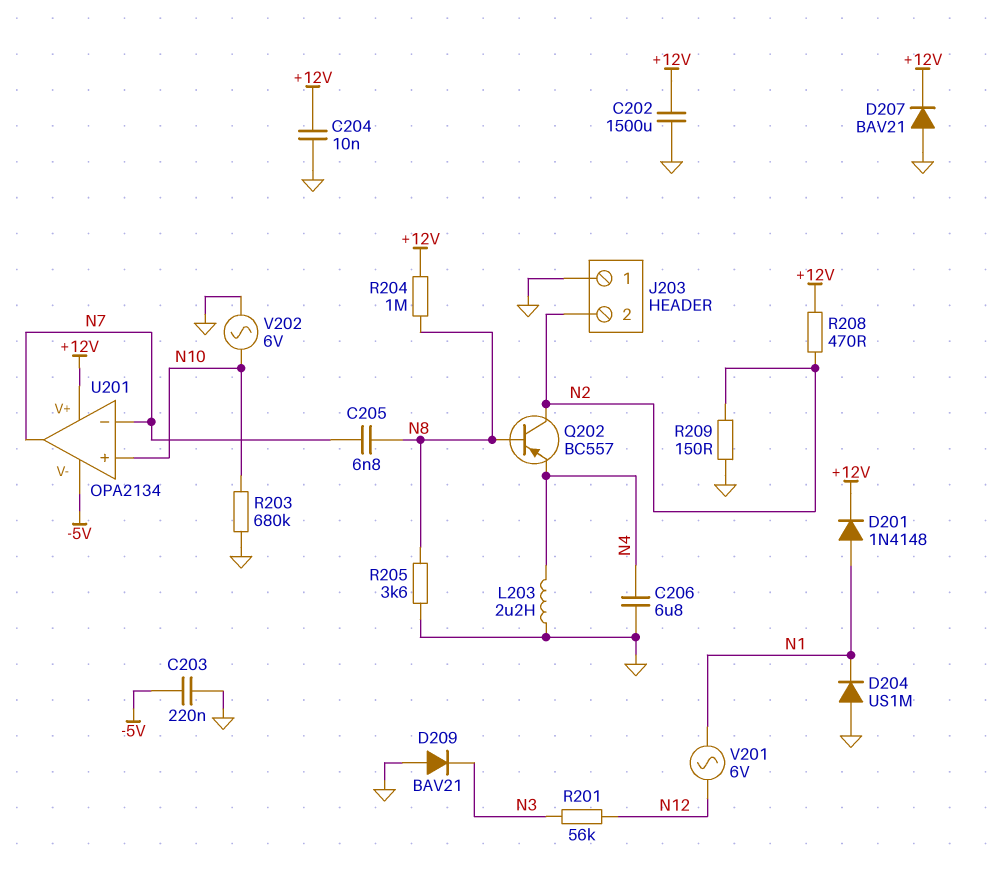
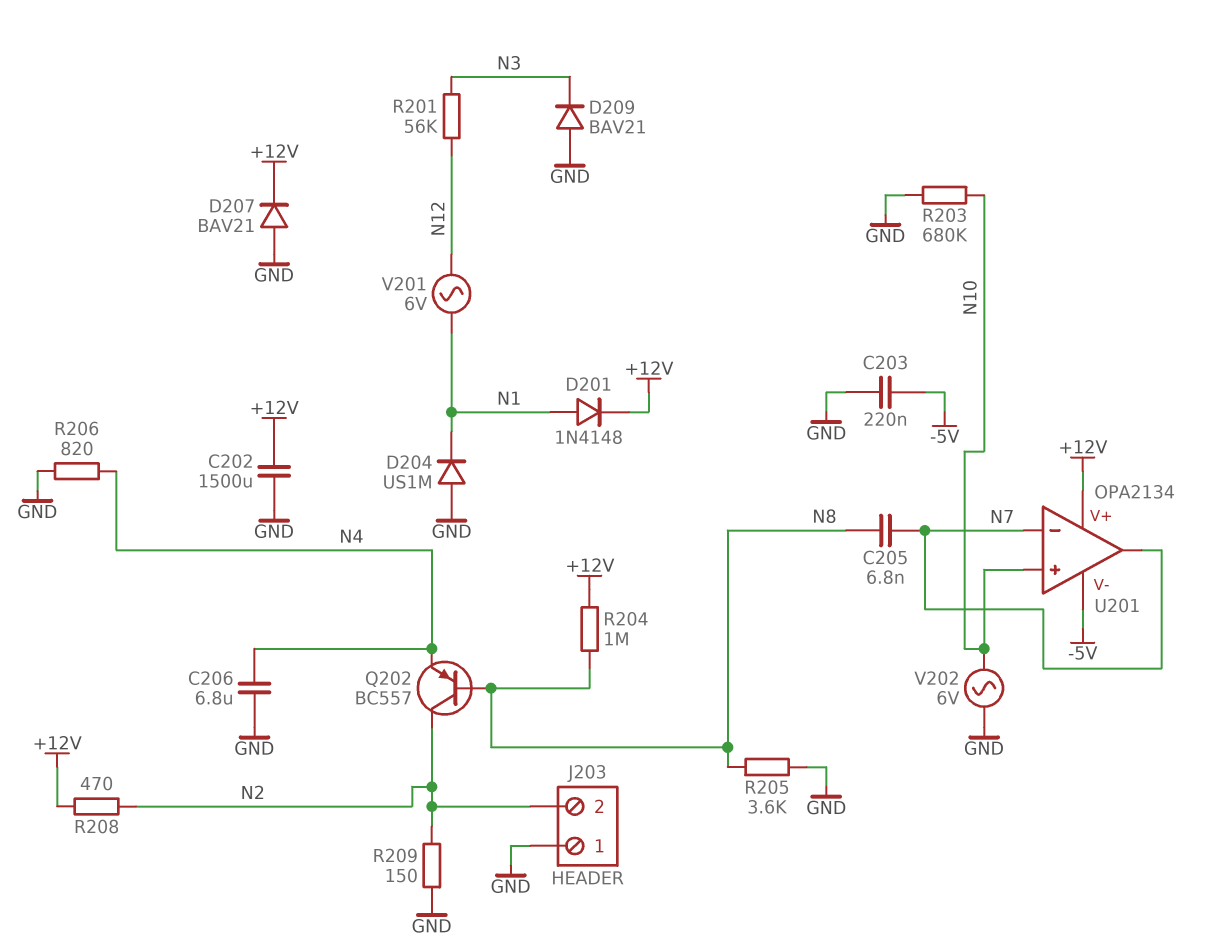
C204: 10nF (+12V, GND) -> none
L203: 2.2uH (GND, N4) -> none
R206: none -> 820 (GND, N4)

